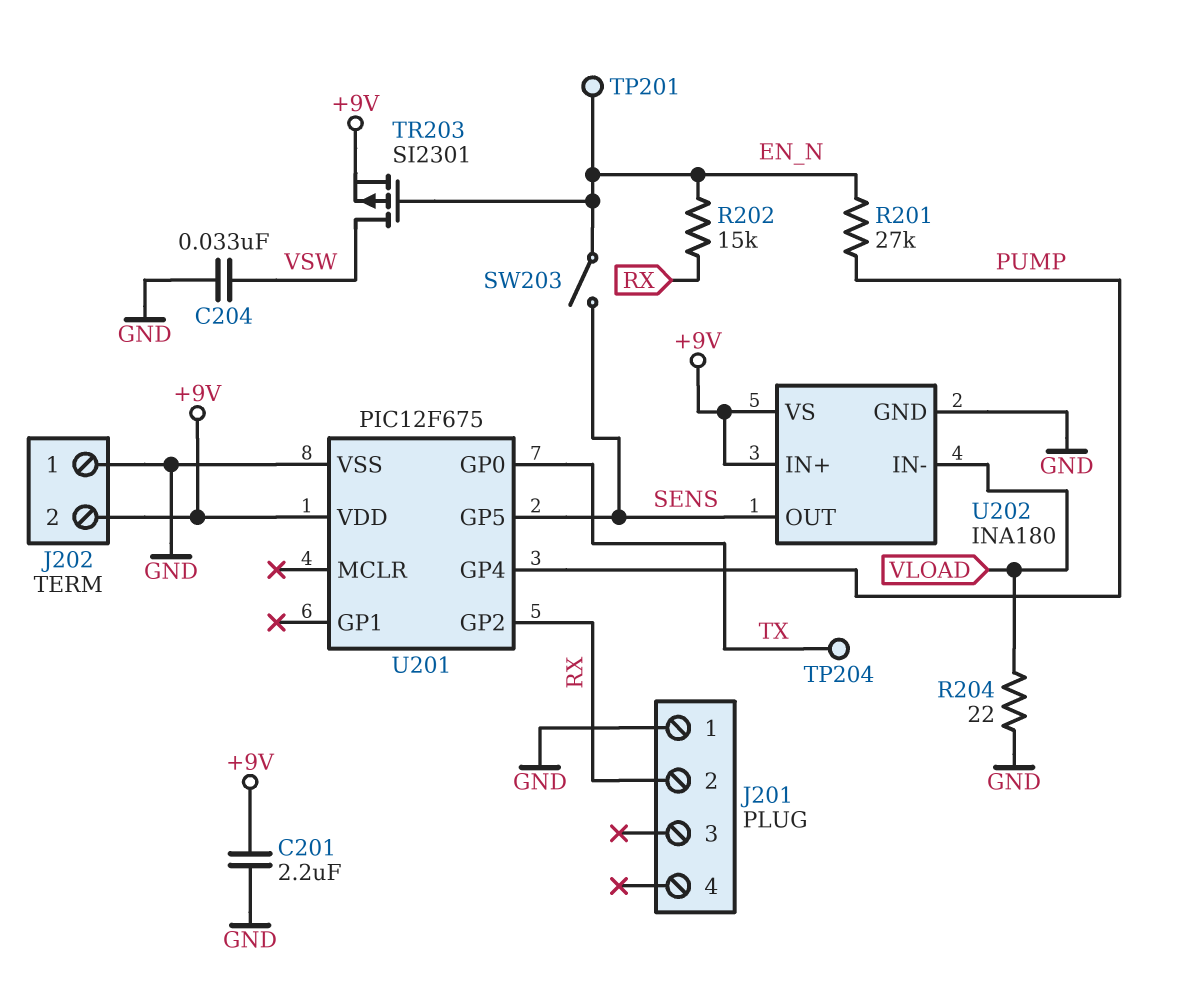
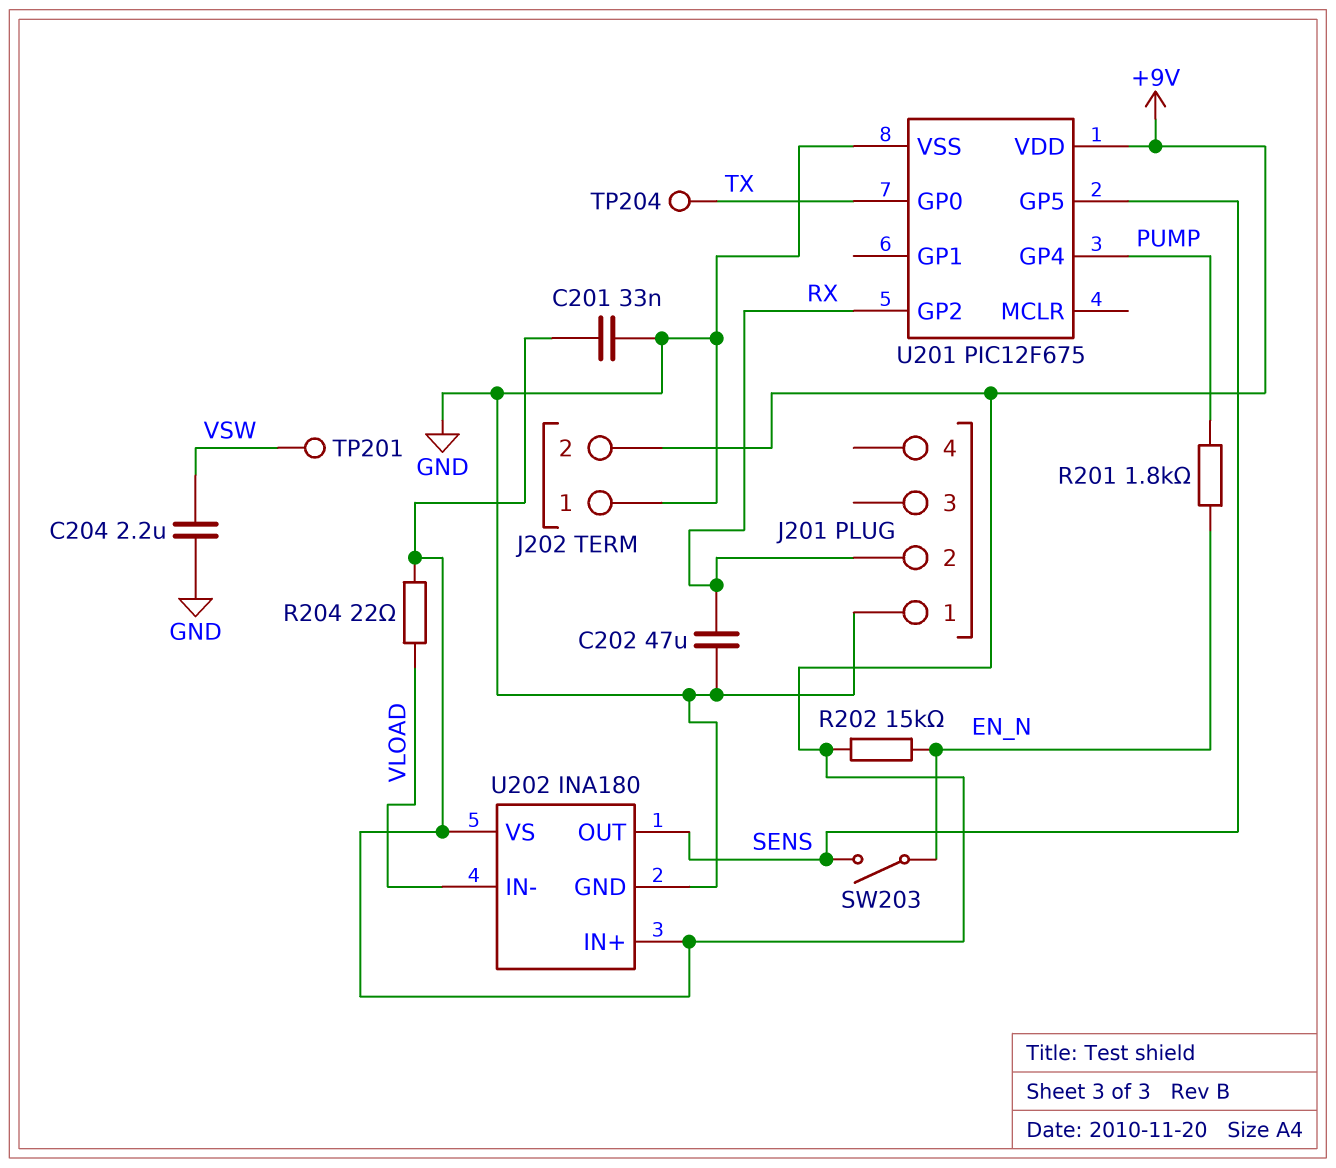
C201: 2.2uF (+9V, GND) -> 33nF (+9V, GND)
C202: none -> 47uF (GND, RX)
C204: 33nF (GND, VSW) -> 2.2uF (GND, VSW)
R201: 27k (EN_N, PUMP) -> 1.8k (EN_N, PUMP)
R202: 15k (EN_N, RX) -> 15k (+9V, EN_N)
R204: 22 (GND, VLOAD) -> 22 (+9V, VLOAD)
TP201: test point (EN_N) -> test point (VSW)
TR203: PMOS SI2301 (G EN_N, D VSW, S +9V) -> none

